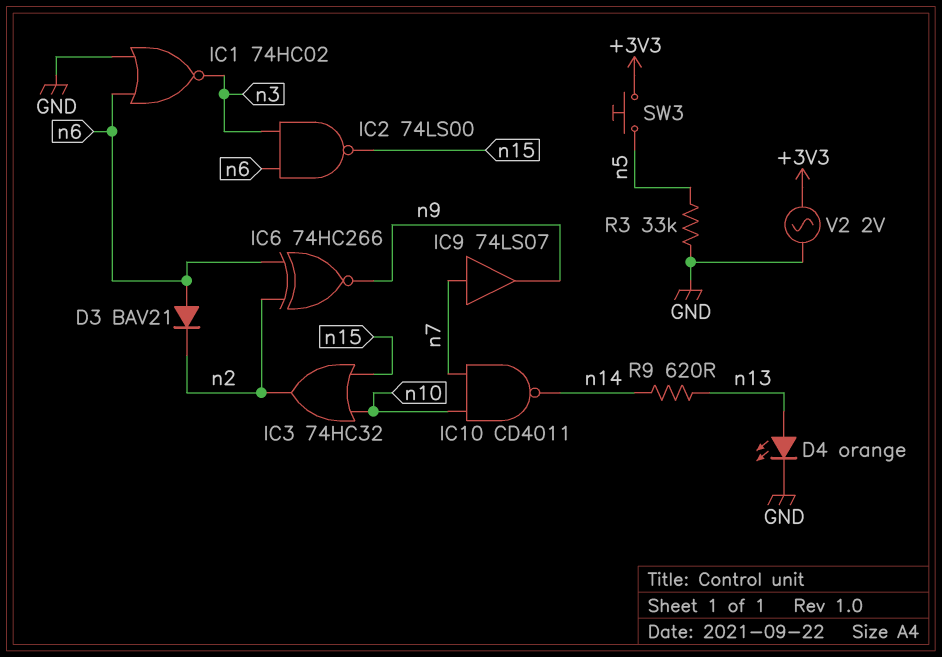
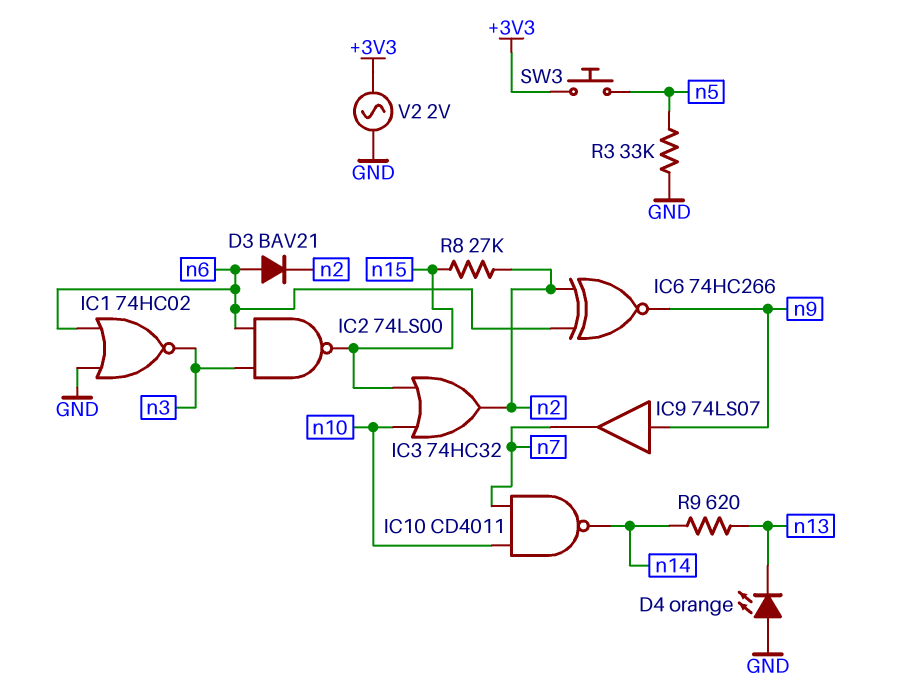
D4: LED orange (A n13, K GND) -> LED orange (A GND, K n13)
IC9: buffer 74LS07 (in n7, out n9) -> buffer 74LS07 (in n9, out n7)
R8: none -> 27k (n2, n15)

